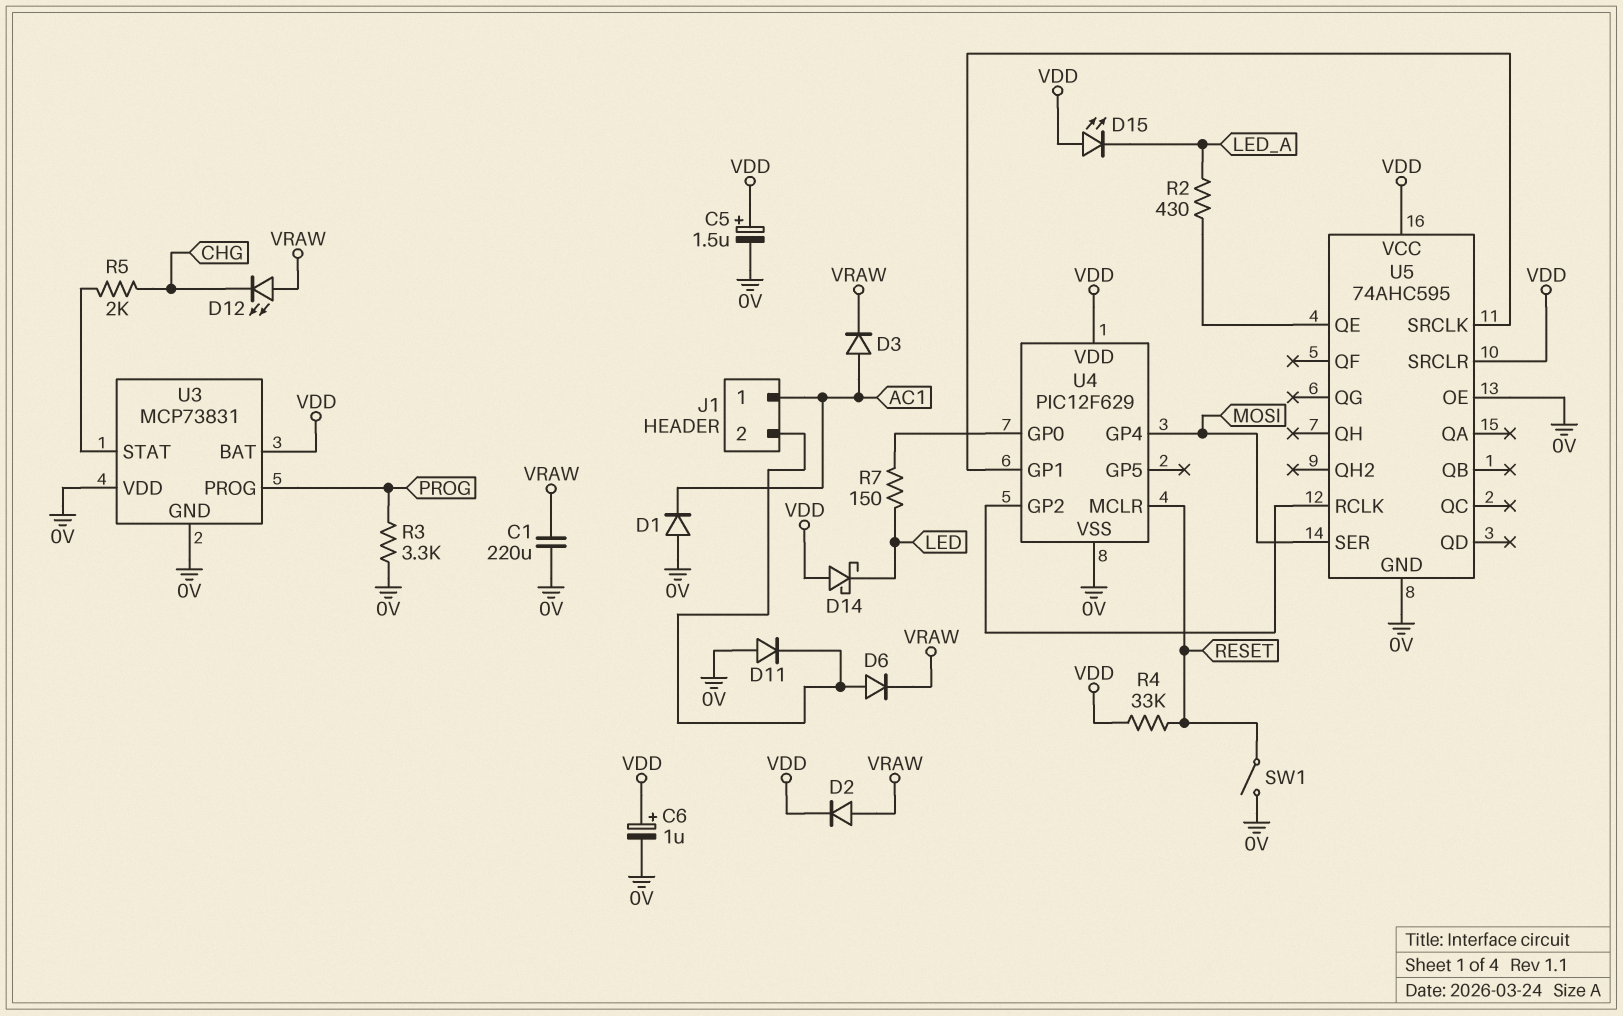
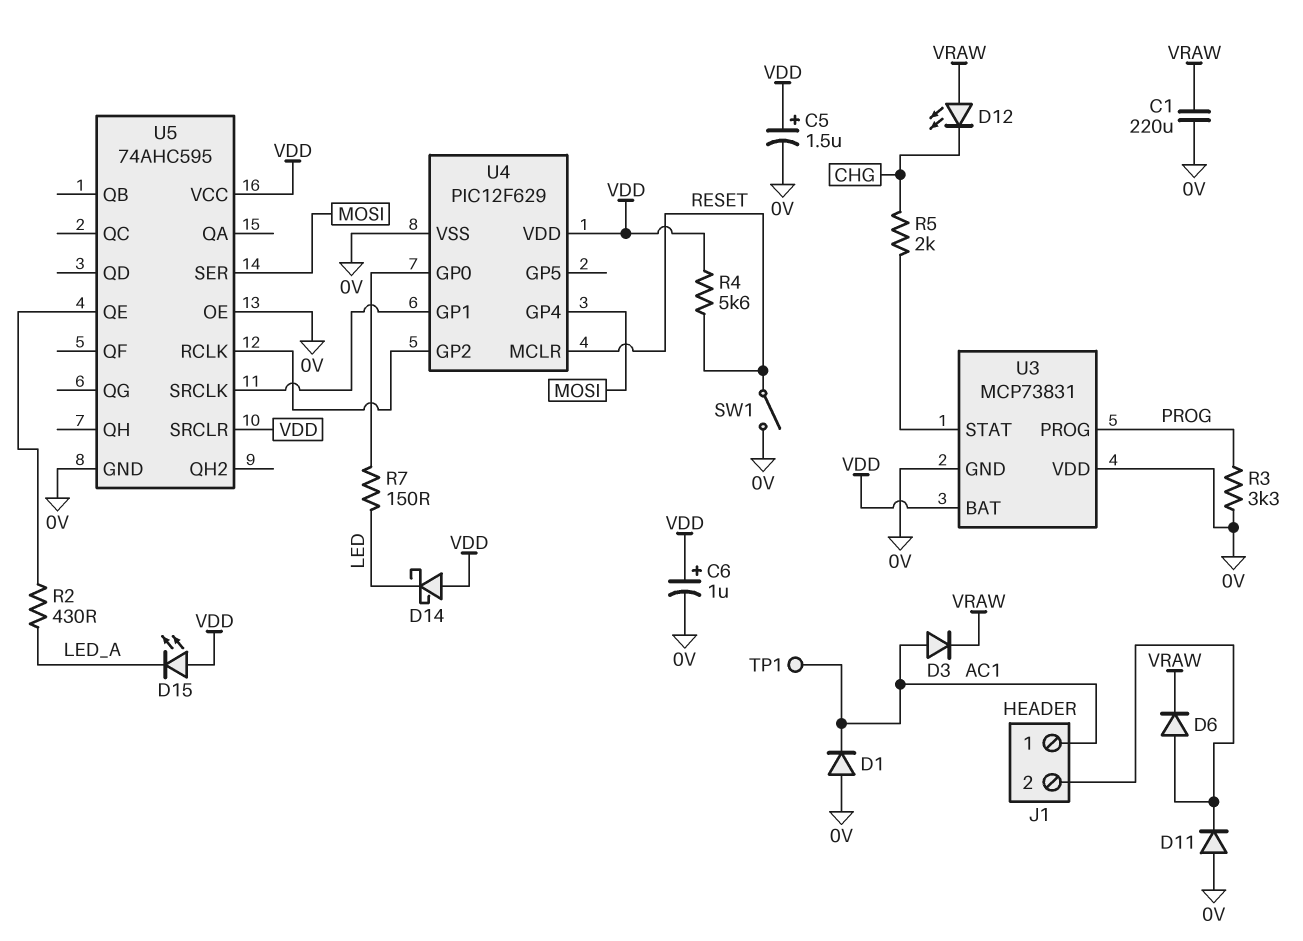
D2: diode (A VRAW, K VDD) -> none
R4: 33k (RESET, VDD) -> 5.6k (RESET, VDD)
TP1: none -> test point (AC1)

